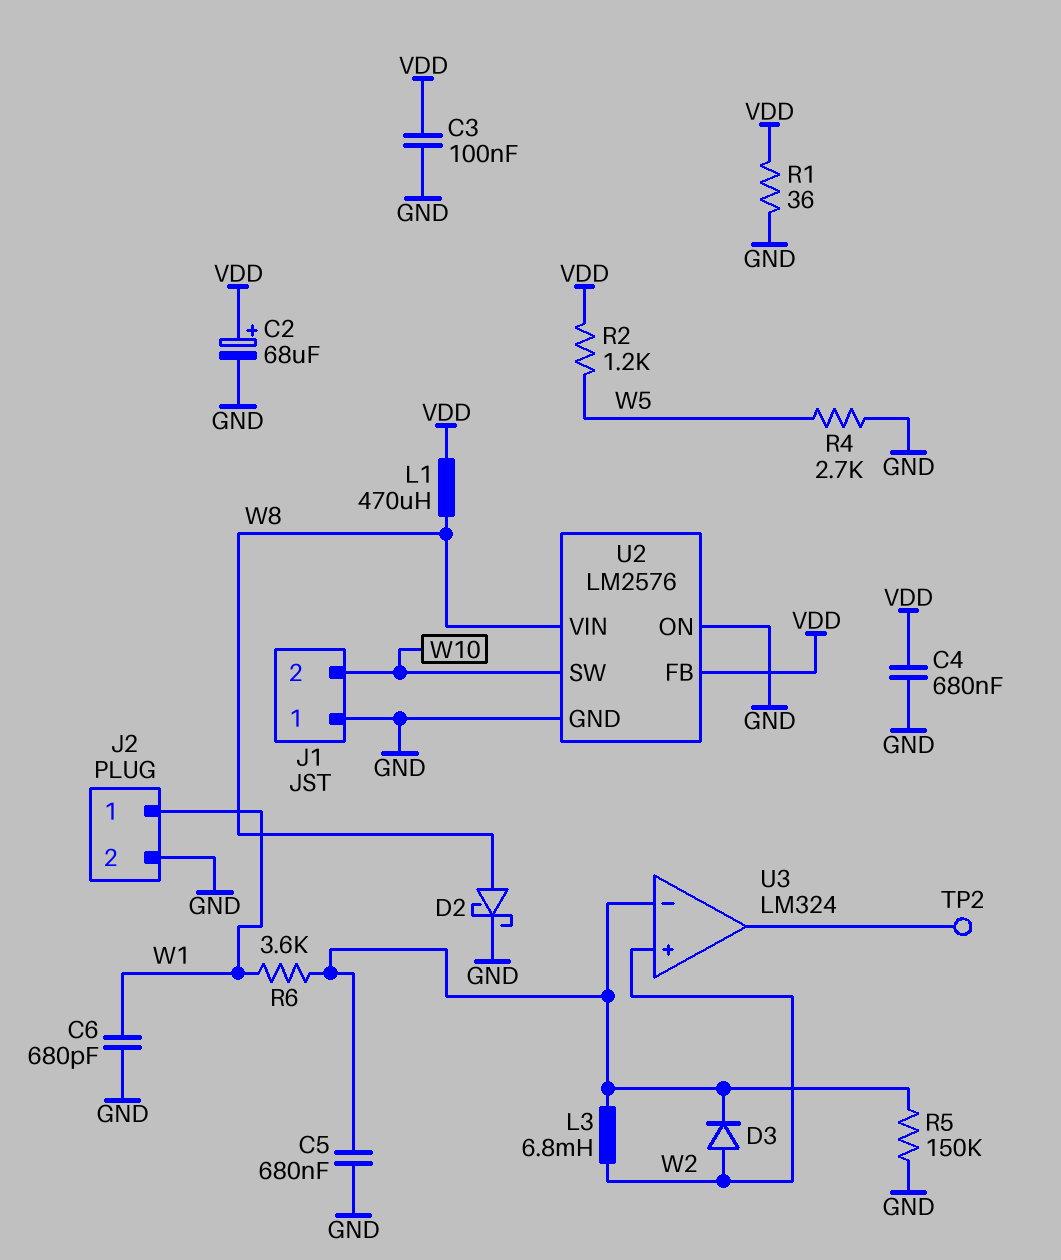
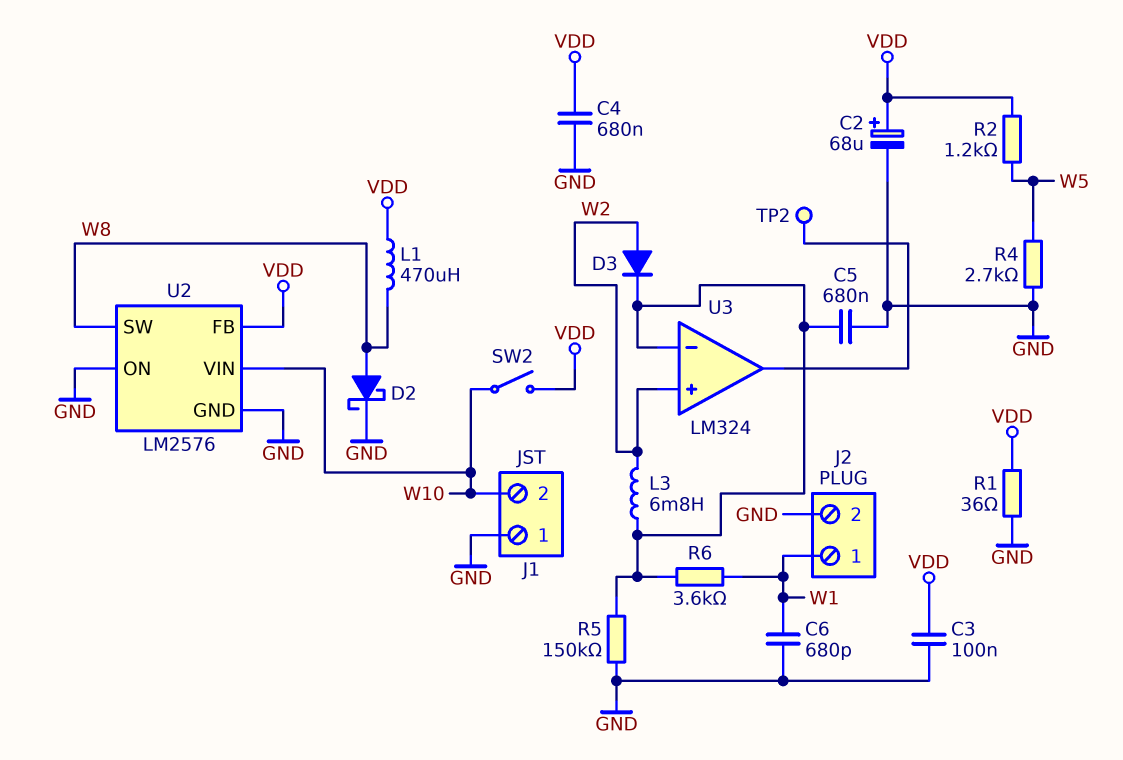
SW2: none -> switch (VDD, W10)
U2 pin SW: W10 -> W8
U2 pin VIN: W8 -> W10

